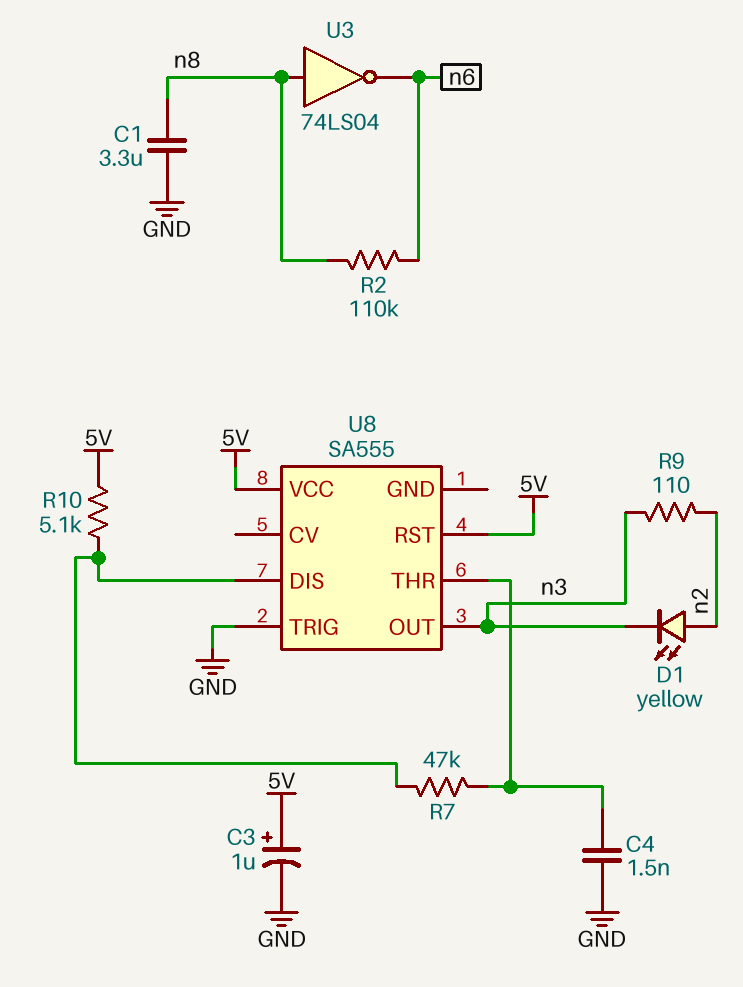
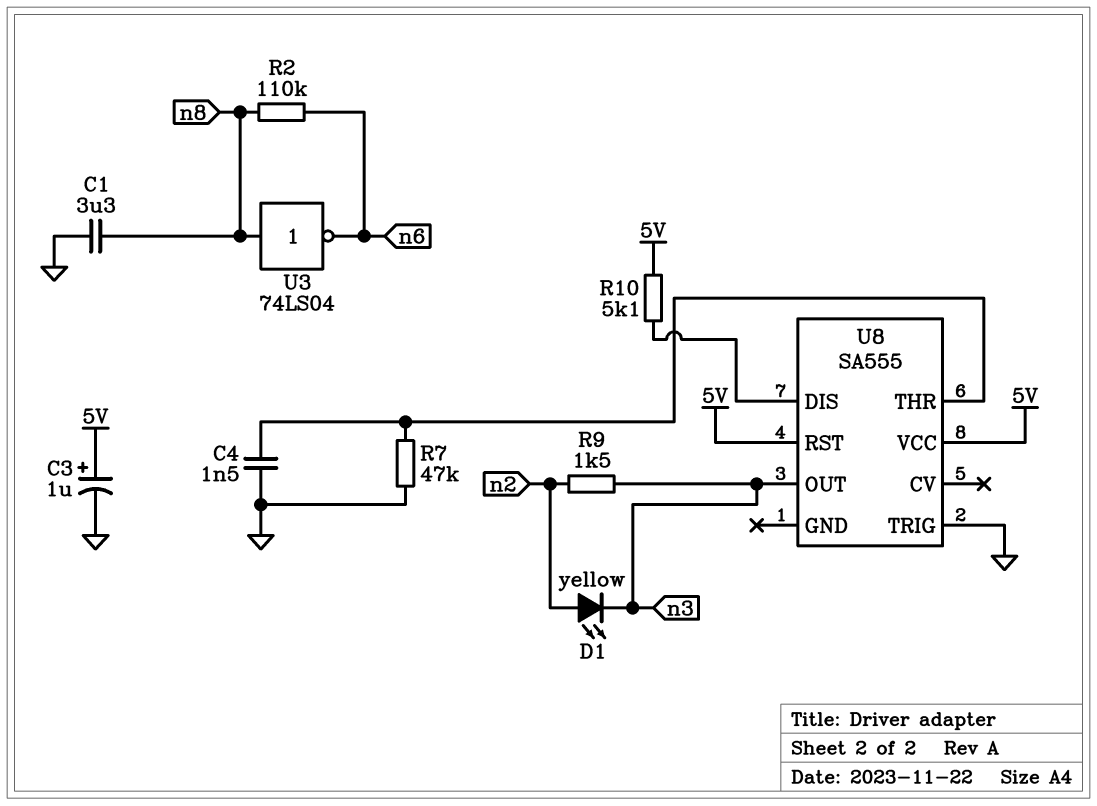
R7: 47k (U8/DIS, U8/THR) -> 47k (GND, U8/THR)
R9: 110 (n2, n3) -> 1.5k (n2, n3)

